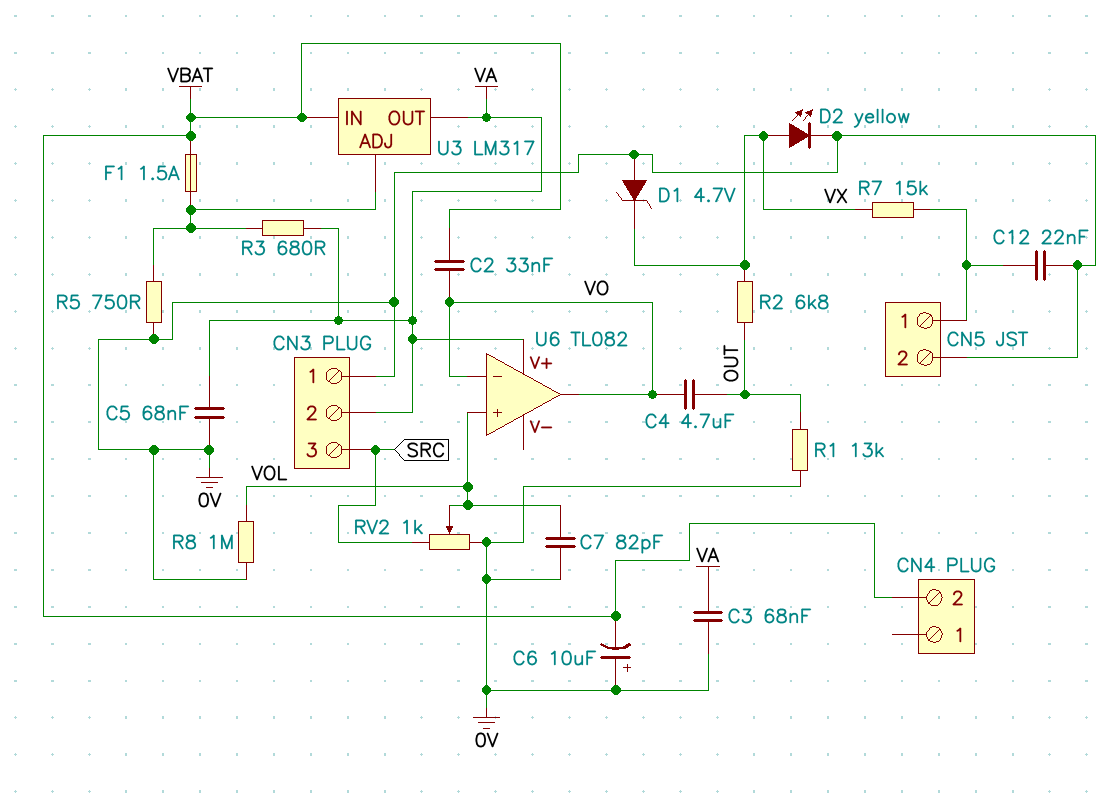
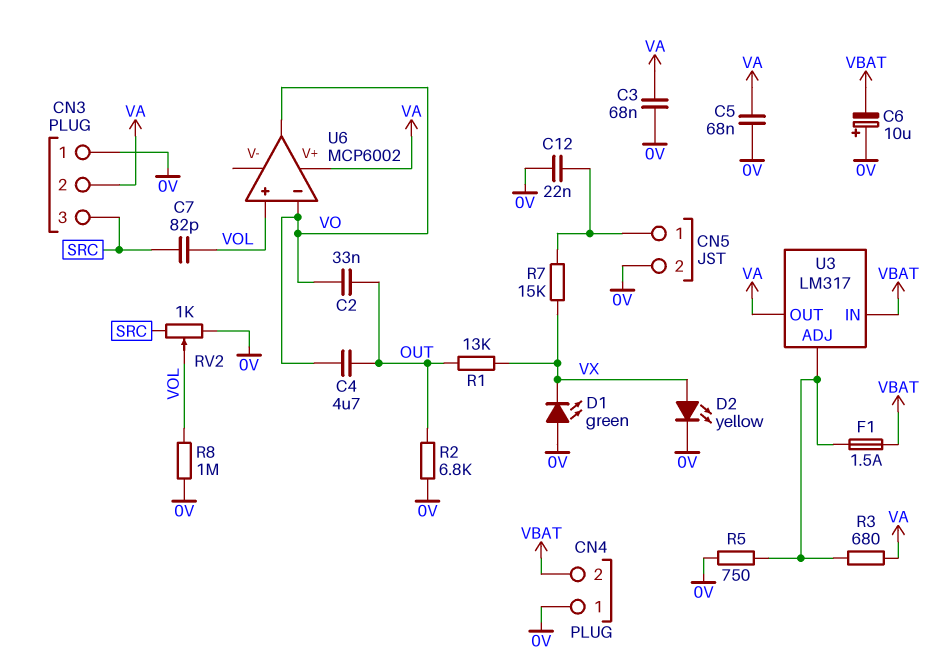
C2: 33nF (VBAT, VO) -> 33nF (OUT, VO)
C7: 82pF (0V, VOL) -> 82pF (SRC, VOL)
CN4 pin 1: none -> 0V
D1: zener 4.7V (A 0V, K VX) -> LED green (A 0V, K VX)
R1: 13k (0V, OUT) -> 13k (OUT, VX)
R2: 6.8k (OUT, VX) -> 6.8k (0V, OUT)
U6: TL082 -> MCP6002

